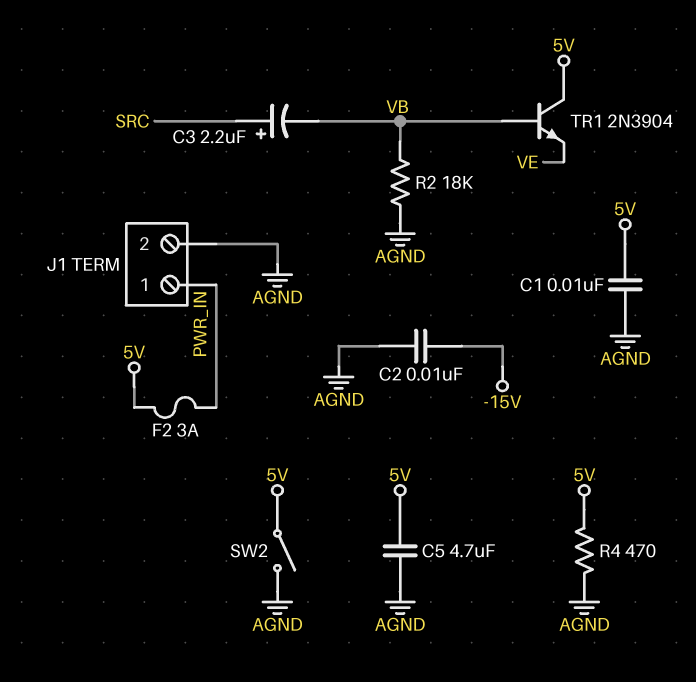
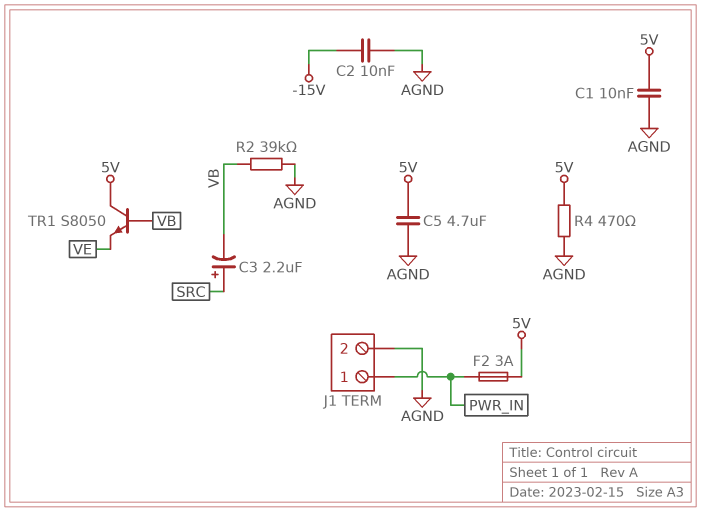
R2: 18k (AGND, VB) -> 39k (AGND, VB)
SW2: switch (5V, AGND) -> none
TR1: NPN 2N3904 (B VB, C 5V, E VE) -> NPN S8050 (B VB, C 5V, E VE)

